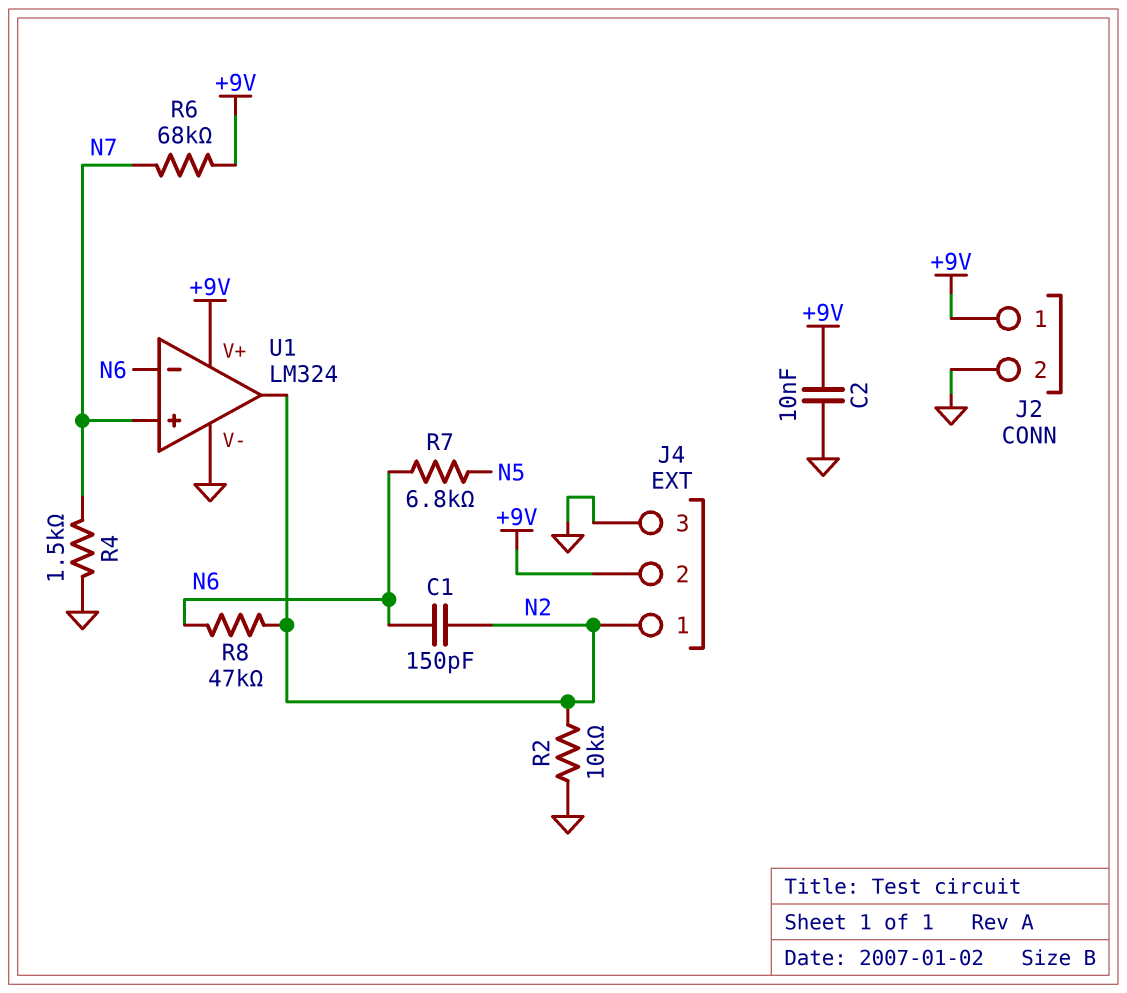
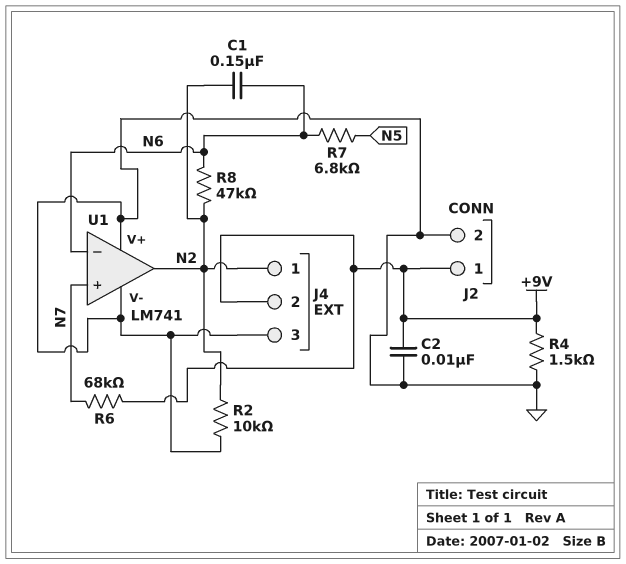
C1: 150pF (N2, N6) -> 150nF (N2, N6)
R4: 1.5k (GND, N7) -> 1.5k (+9V, GND)
U1: LM324 -> LM741
U1 pin V+: +9V -> GND

